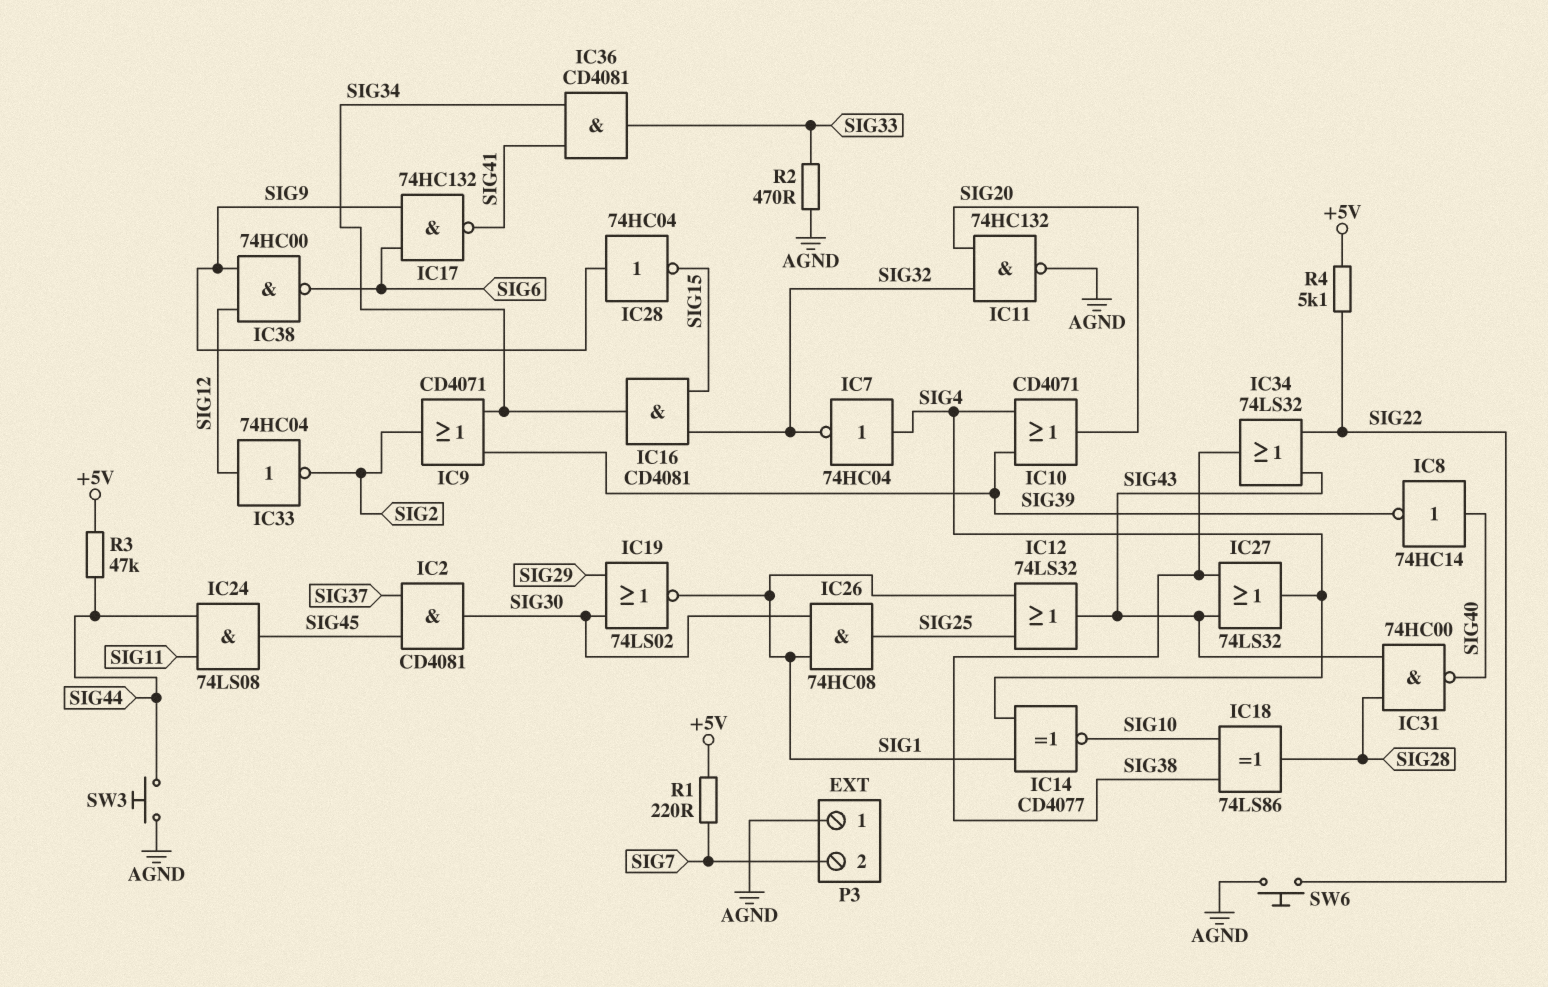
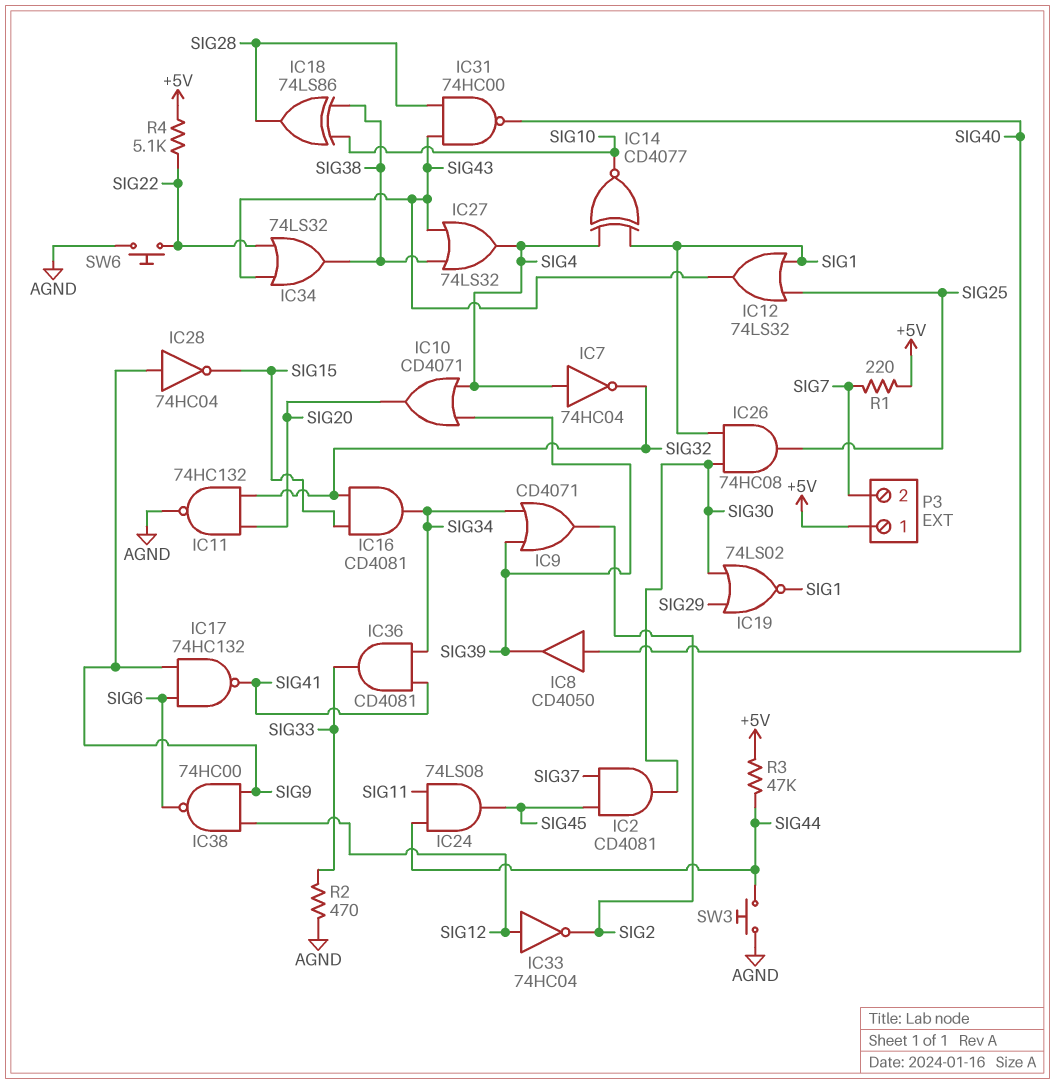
IC8: NOT 74HC14 (in SIG40, out SIG39) -> buffer CD4050 (in SIG40, out SIG39)
P3 pin 1: AGND -> +5V

